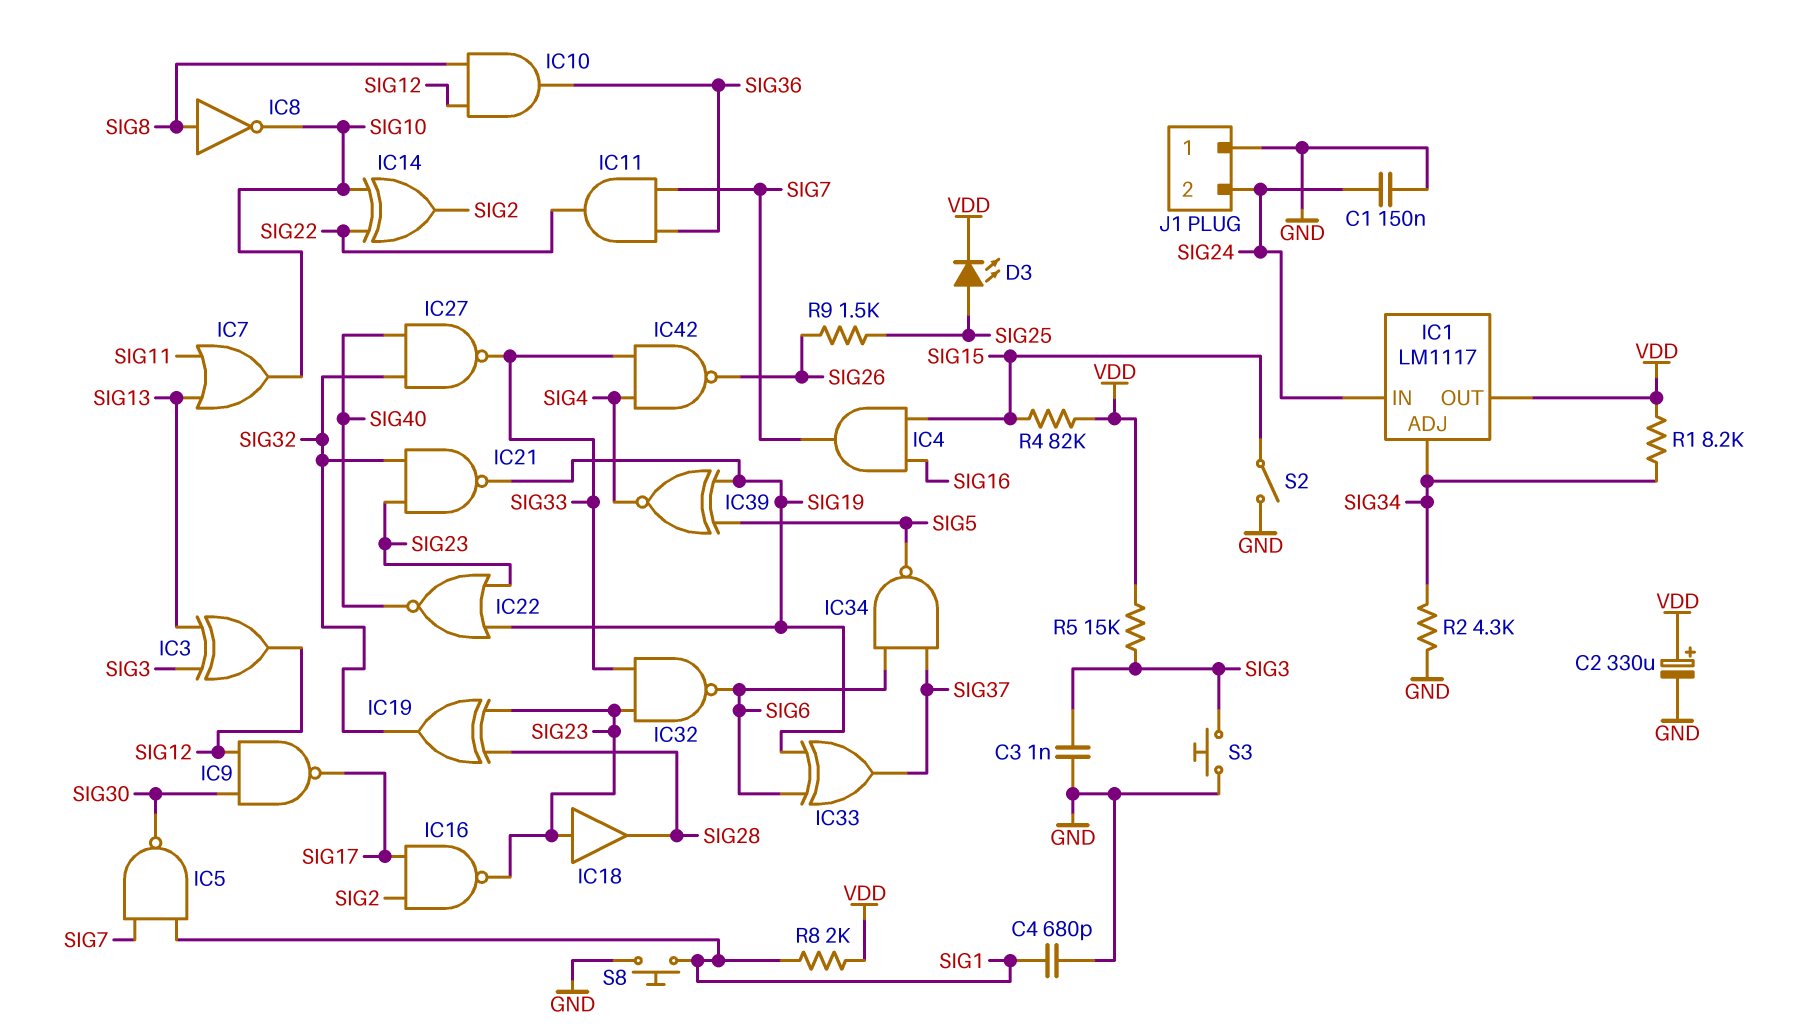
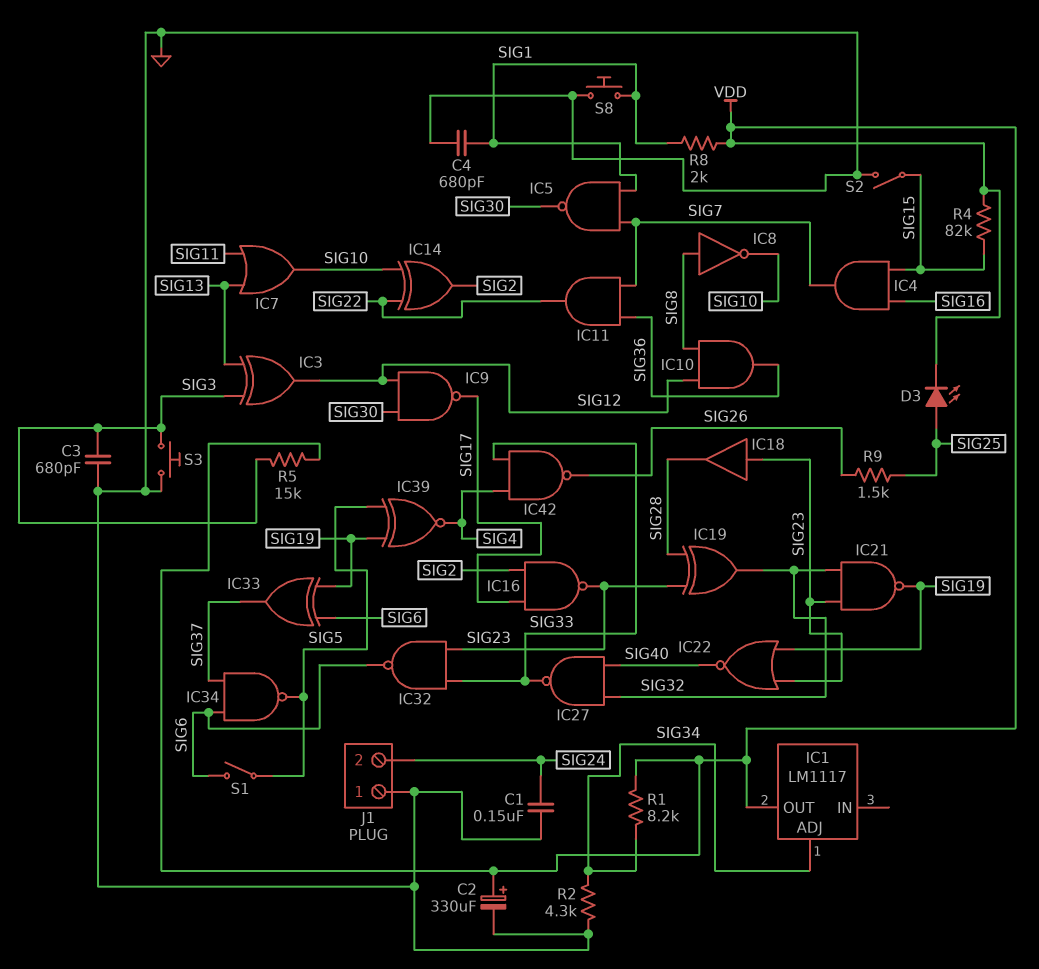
C3: 1nF (GND, SIG3) -> 680pF (GND, SIG3)
IC1 pin IN: SIG24 -> none
S1: none -> switch (SIG5, SIG6)

